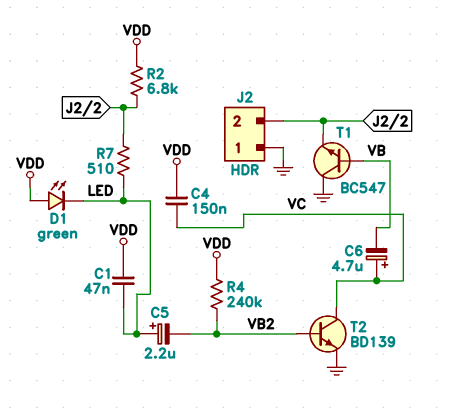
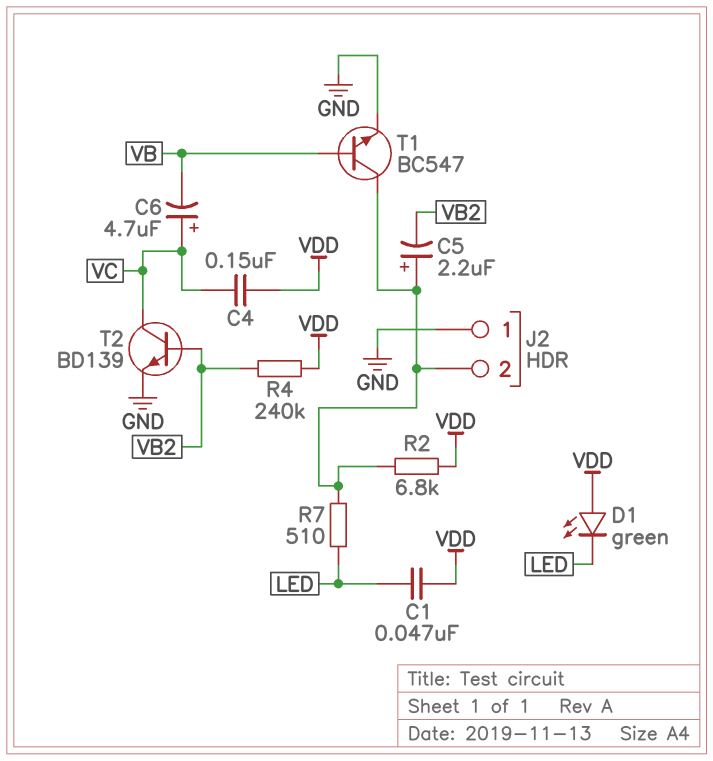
C5: 2.2uF (plus LED, minus VB2) -> 2.2uF (plus J2/2, minus VB2)
T1: NPN BC547 (B VB, C GND, E J2/2) -> NPN BC547 (B VB, C J2/2, E GND)

